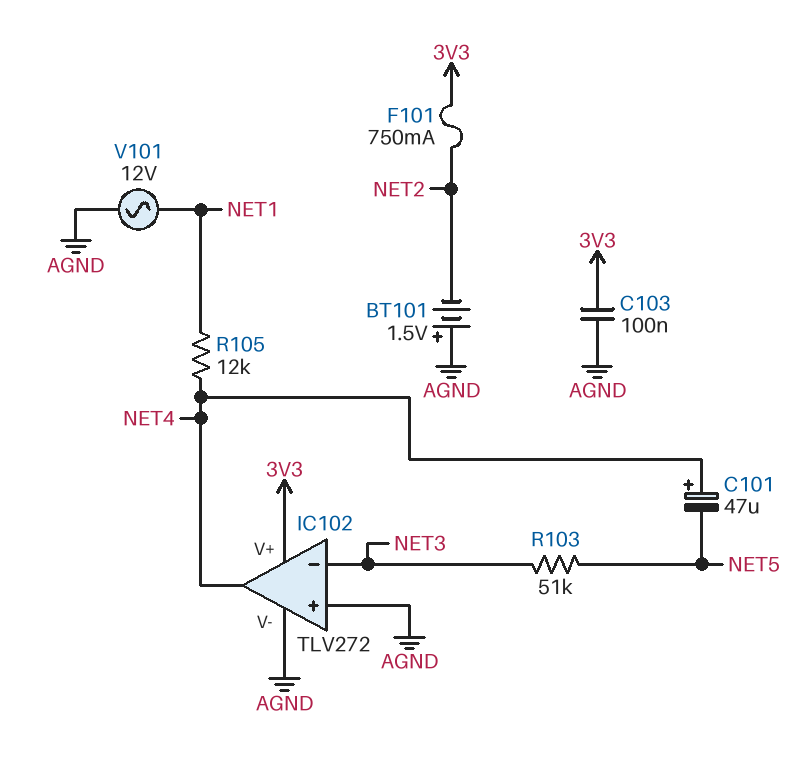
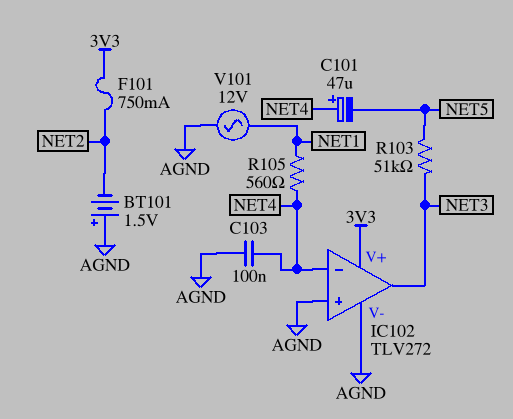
C103: 100nF (3V3, AGND) -> 100nF (AGND, NET4)
IC102 pin in-: NET3 -> NET4
IC102 pin out: NET4 -> NET3
R105: 12k (NET1, NET4) -> 560 (NET1, NET4)

